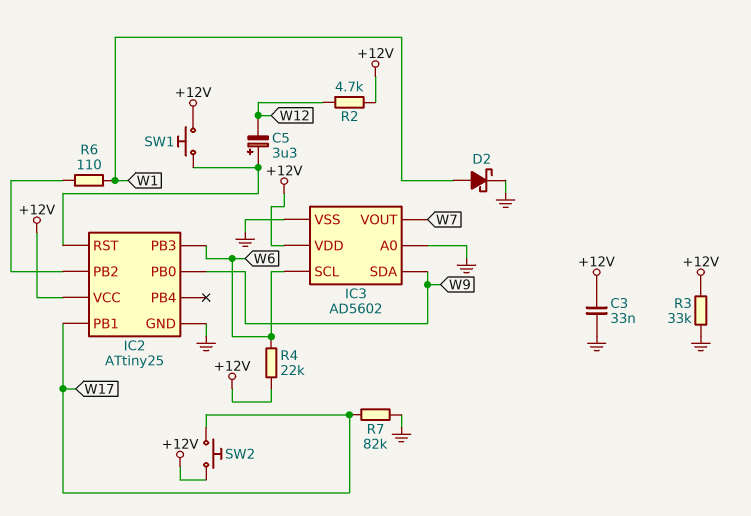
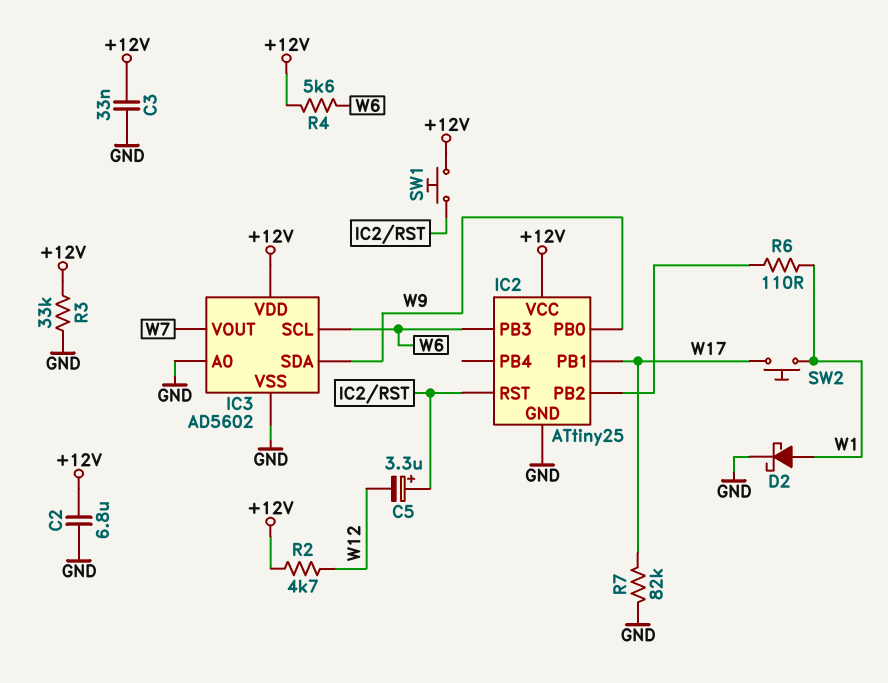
C2: none -> 6.8uF (+12V, GND)
R4: 22k (+12V, W6) -> 5.6k (+12V, W6)
SW2: button (+12V, W17) -> button (W1, W17)

